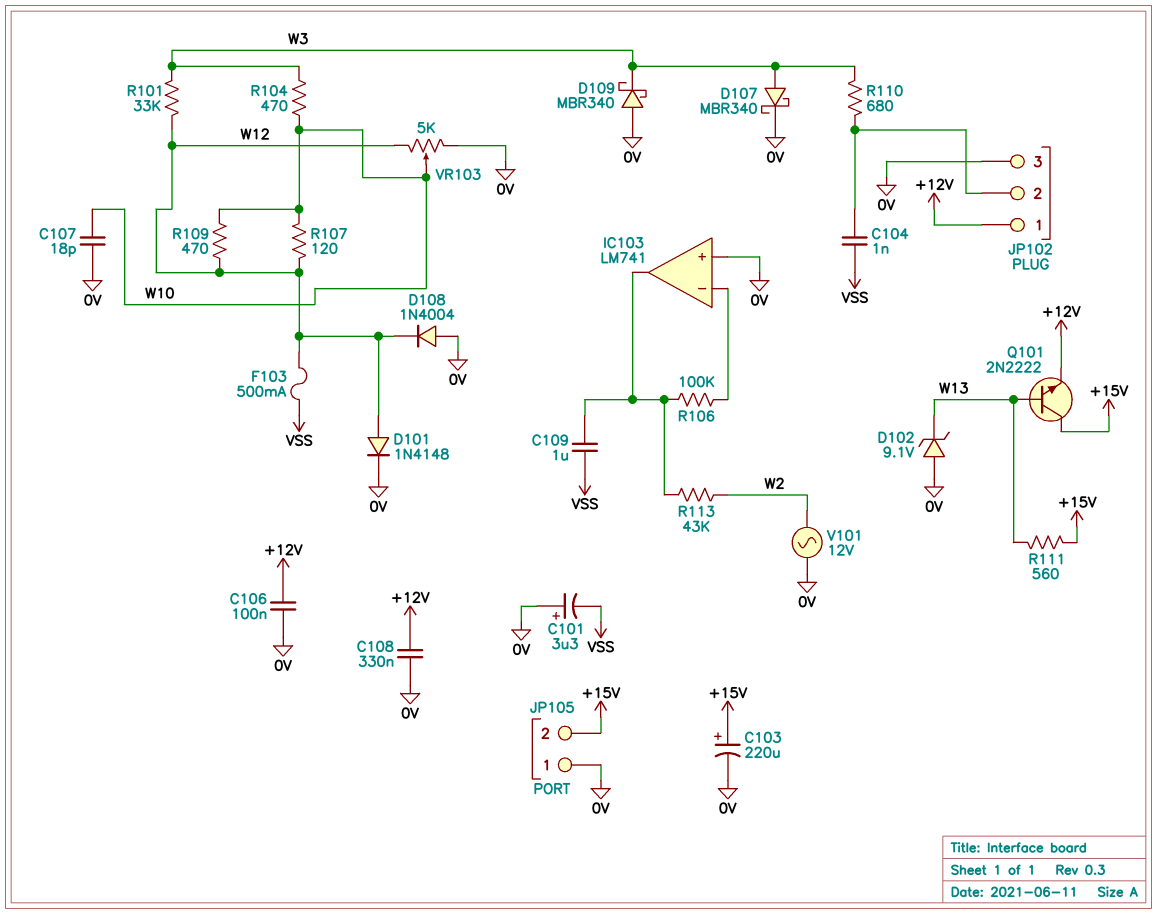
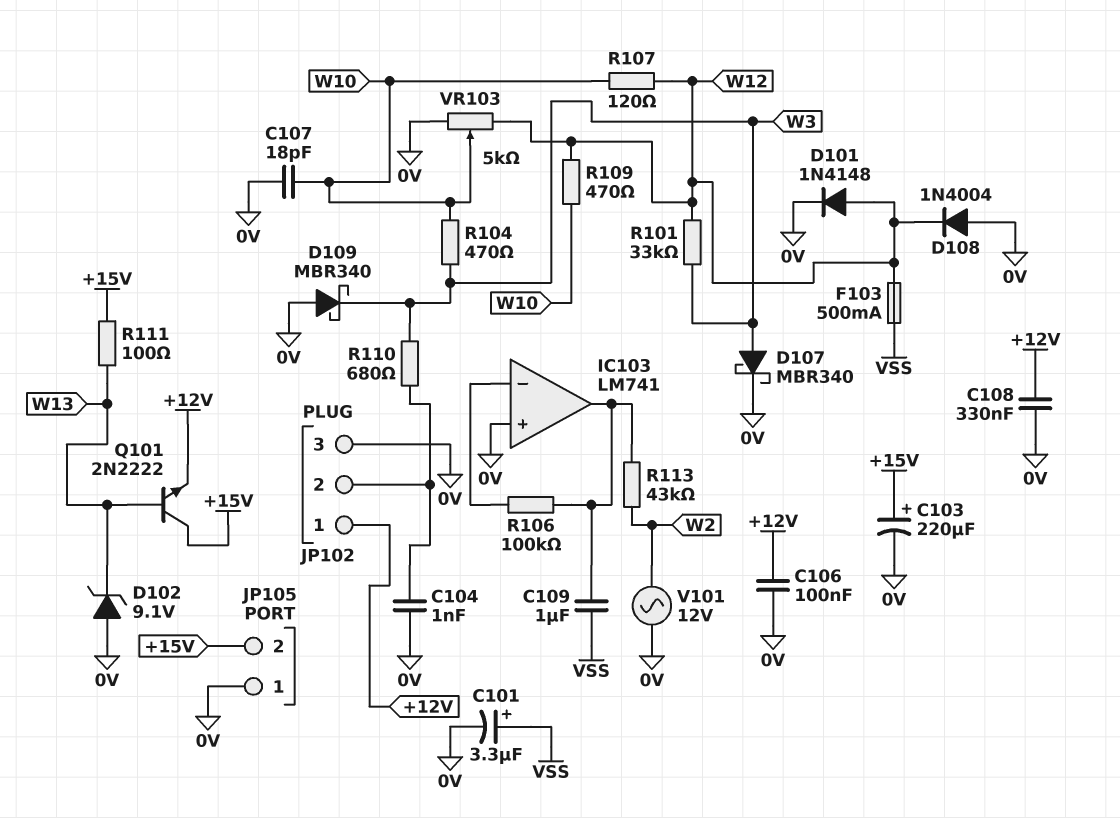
C101: 3.3uF (plus 0V, minus VSS) -> 3.3uF (plus VSS, minus 0V)
C104: 1nF (JP102/2, VSS) -> 1nF (0V, JP102/2)
R111: 560 (+15V, W13) -> 100 (+15V, W13)

